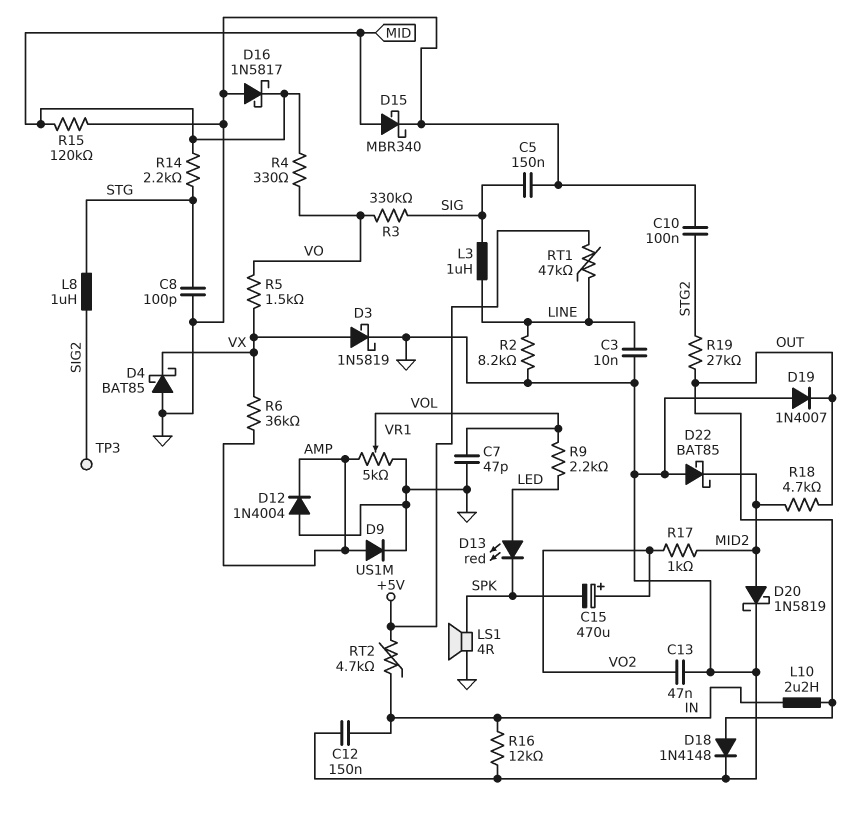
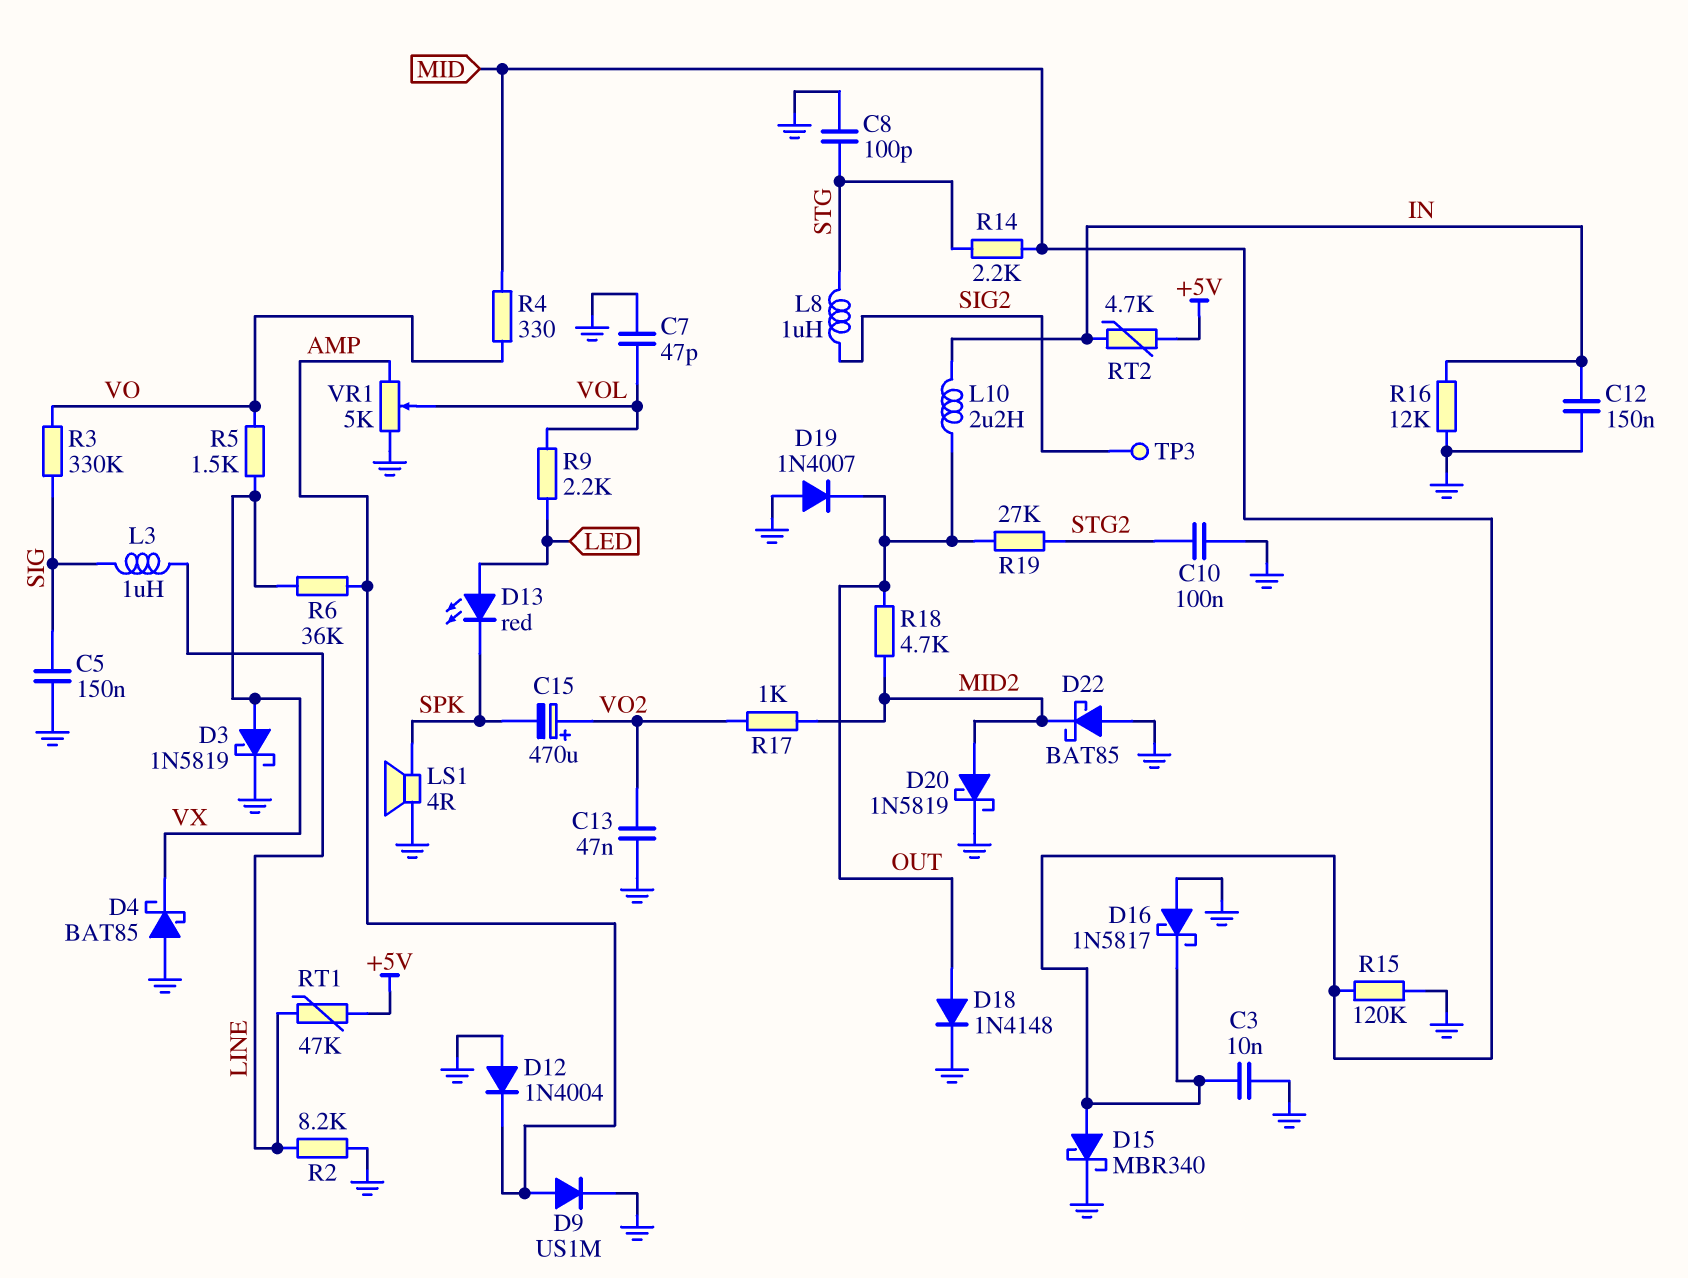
C3: 10nF (GND, LINE) -> 10nF (GND, MID)

